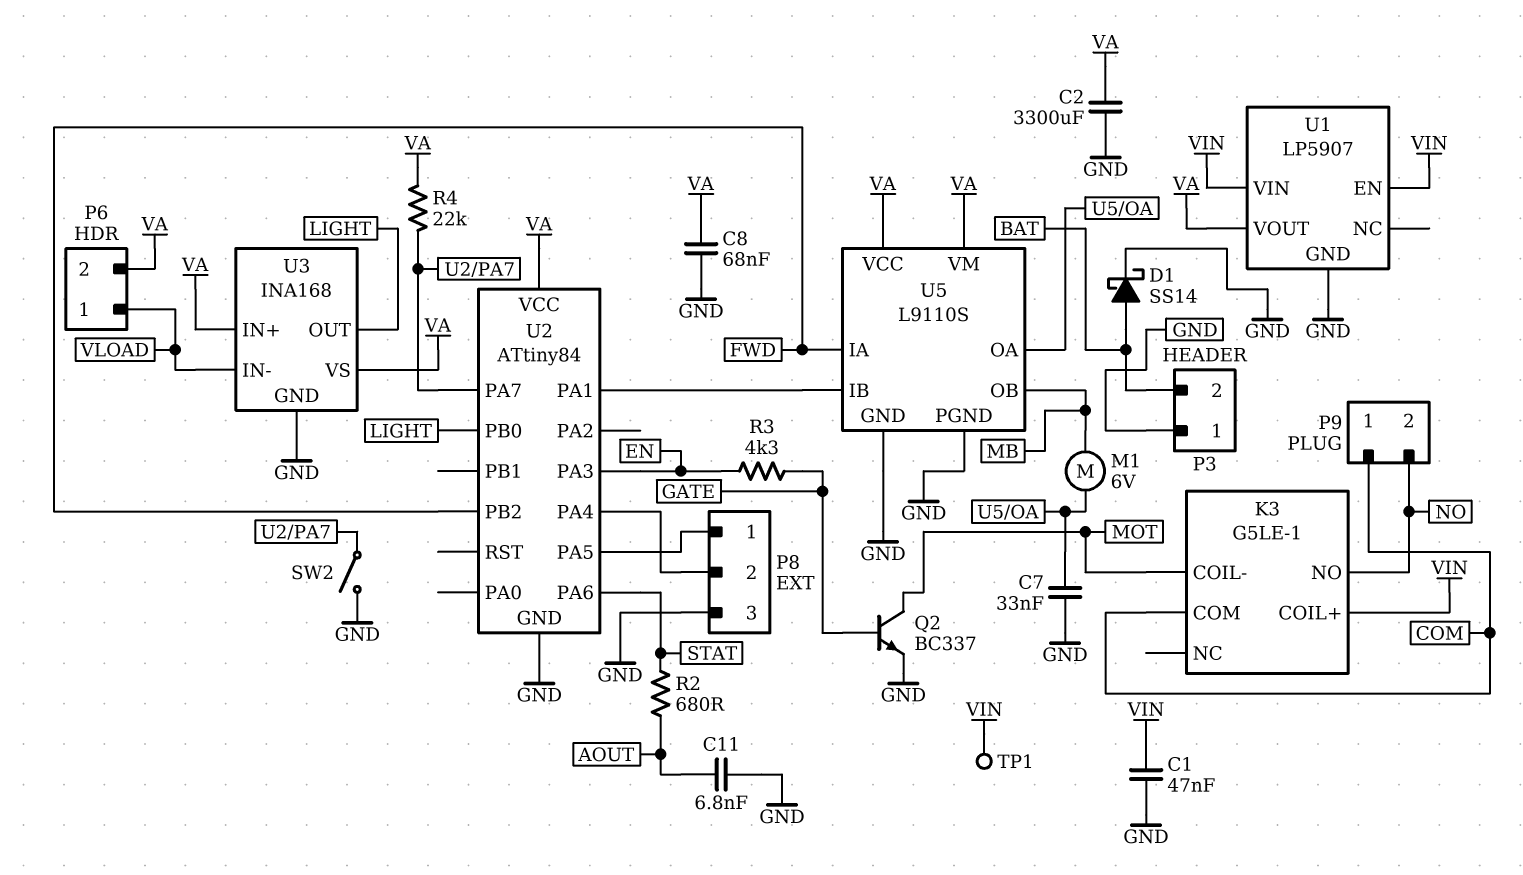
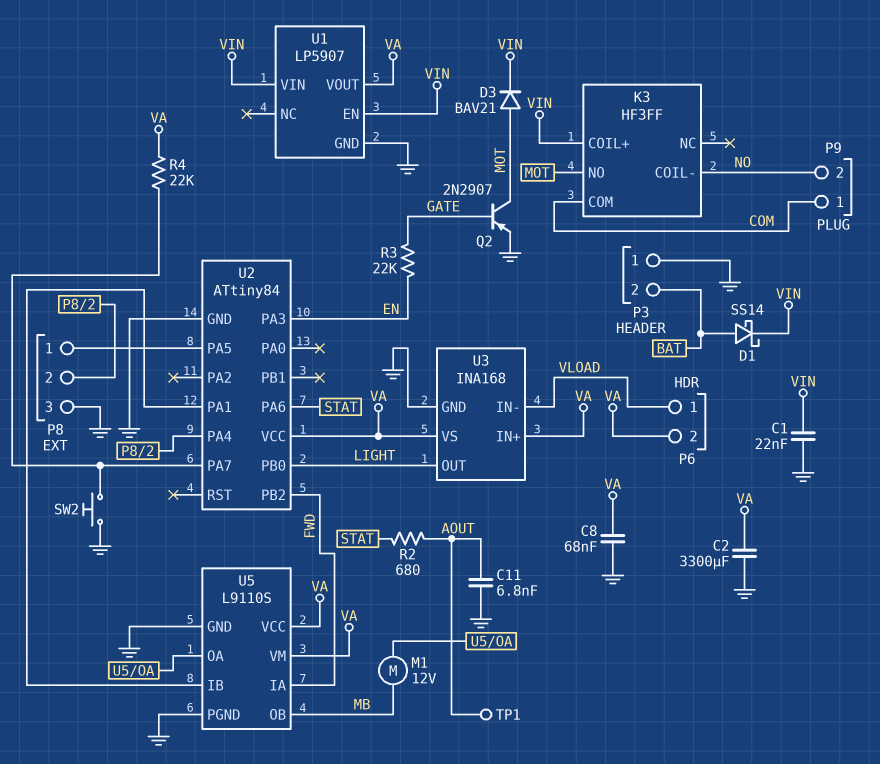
C1: 47nF (GND, VIN) -> 22nF (GND, VIN)
C7: 33nF (GND, U5/OA) -> none
D1: schottky SS14 (A BAT, K GND) -> schottky SS14 (A BAT, K VIN)
D3: none -> diode BAV21 (A MOT, K VIN)
K3: G5LE-1 -> HF3FF
K3 pin COIL-: MOT -> NO
K3 pin NO: NO -> MOT
M1: motor 6V (MB, U5/OA) -> motor 12V (MB, U5/OA)
Q2: NPN BC337 (B GATE, C MOT, E GND) -> PNP 2N2907 (B GATE, C MOT, E GND)
R3: 4.3k (EN, GATE) -> 22k (EN, GATE)
SW2: switch (GND, U2/PA7) -> button (GND, U2/PA7)
TP1: test point (VIN) -> test point (AOUT)

